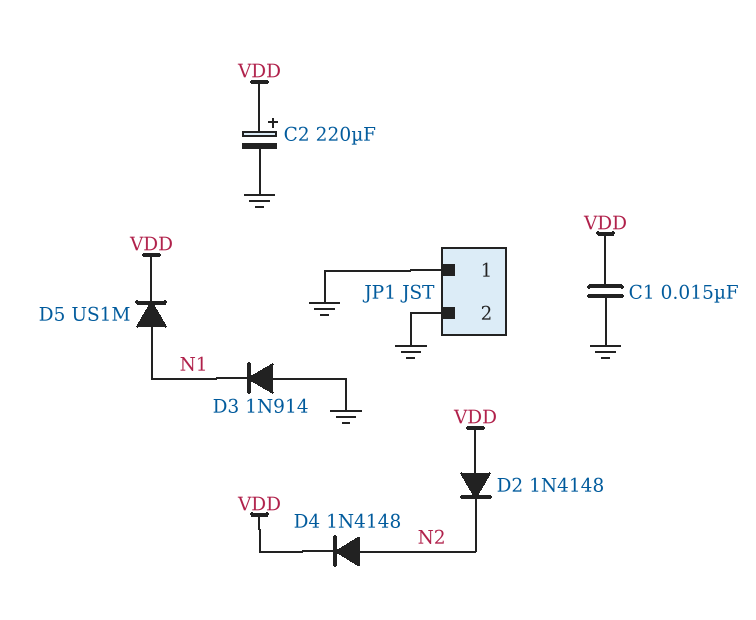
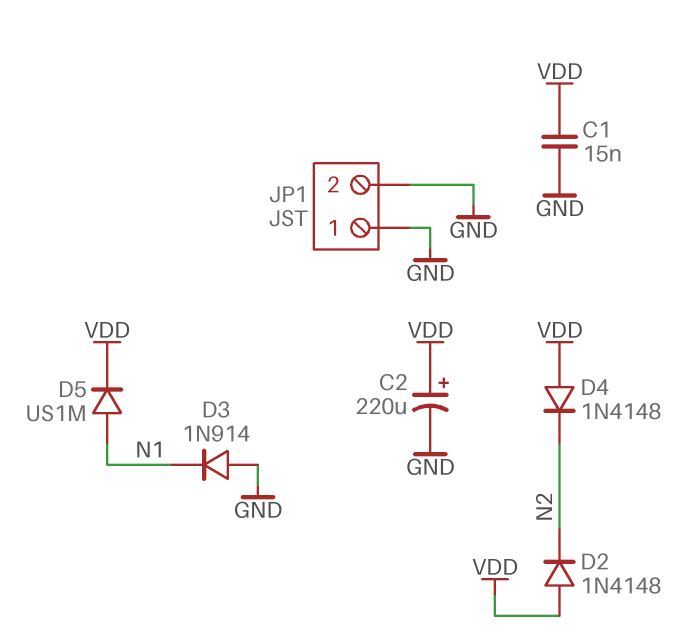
D4: diode 1N4148 (A N2, K VDD) -> diode 1N4148 (A VDD, K N2)

